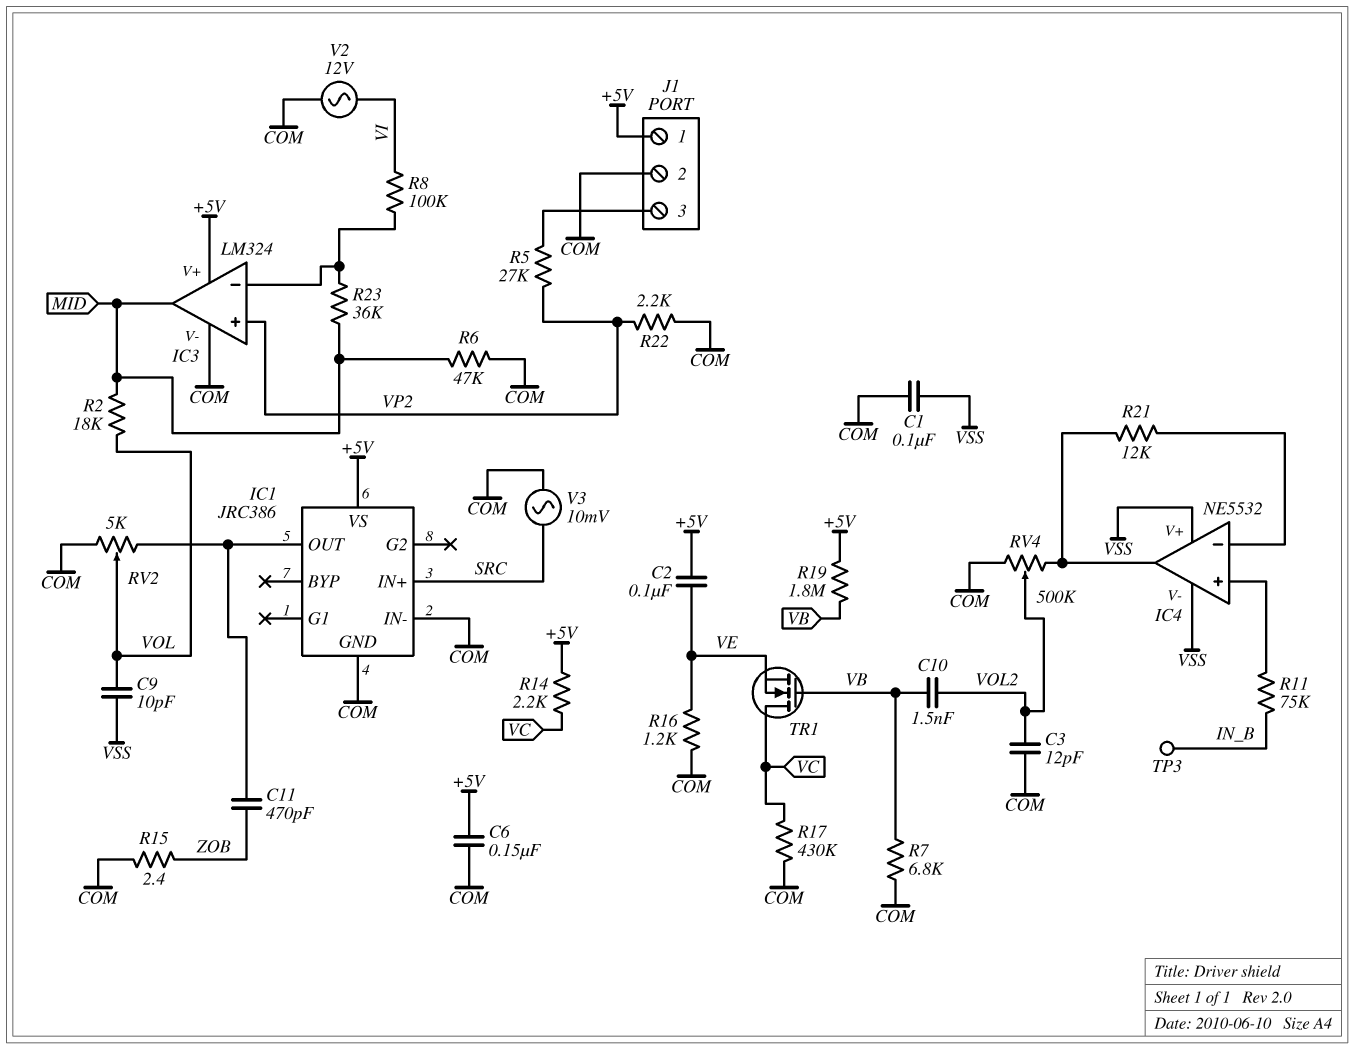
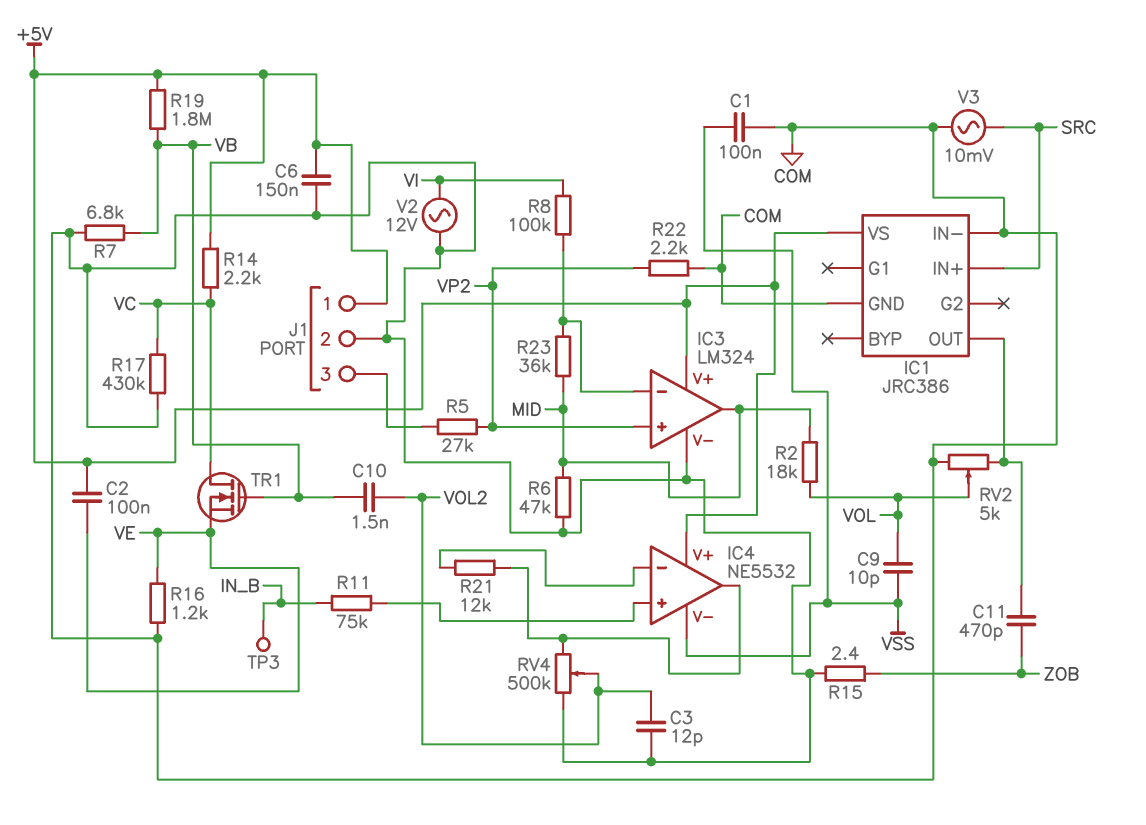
IC4 pin V+: VSS -> +5V

